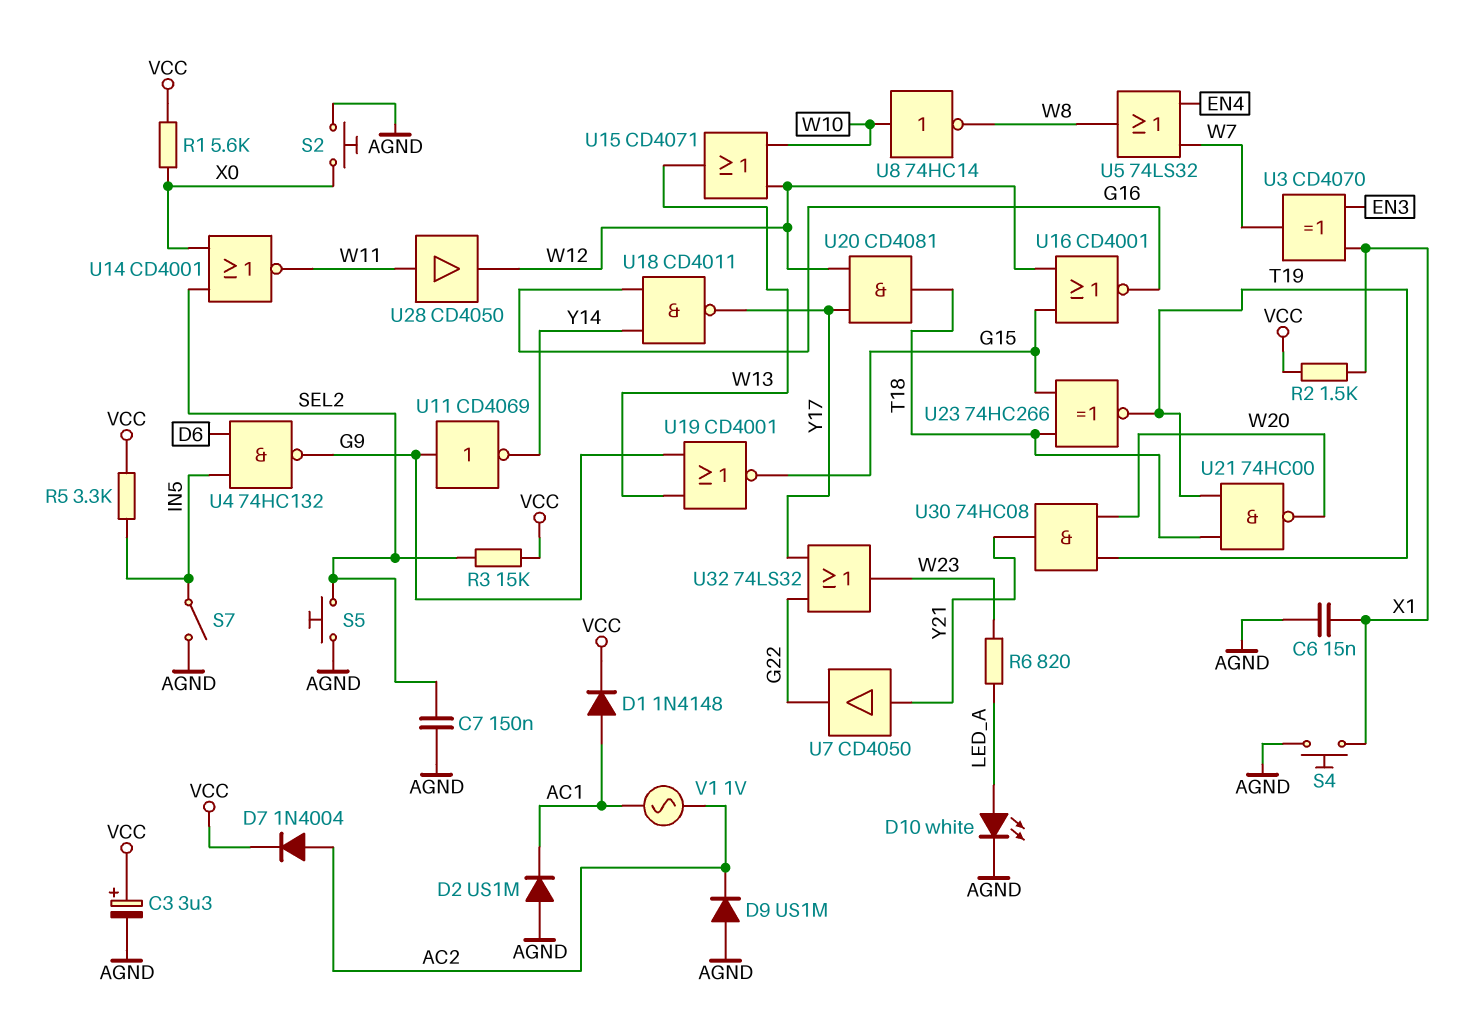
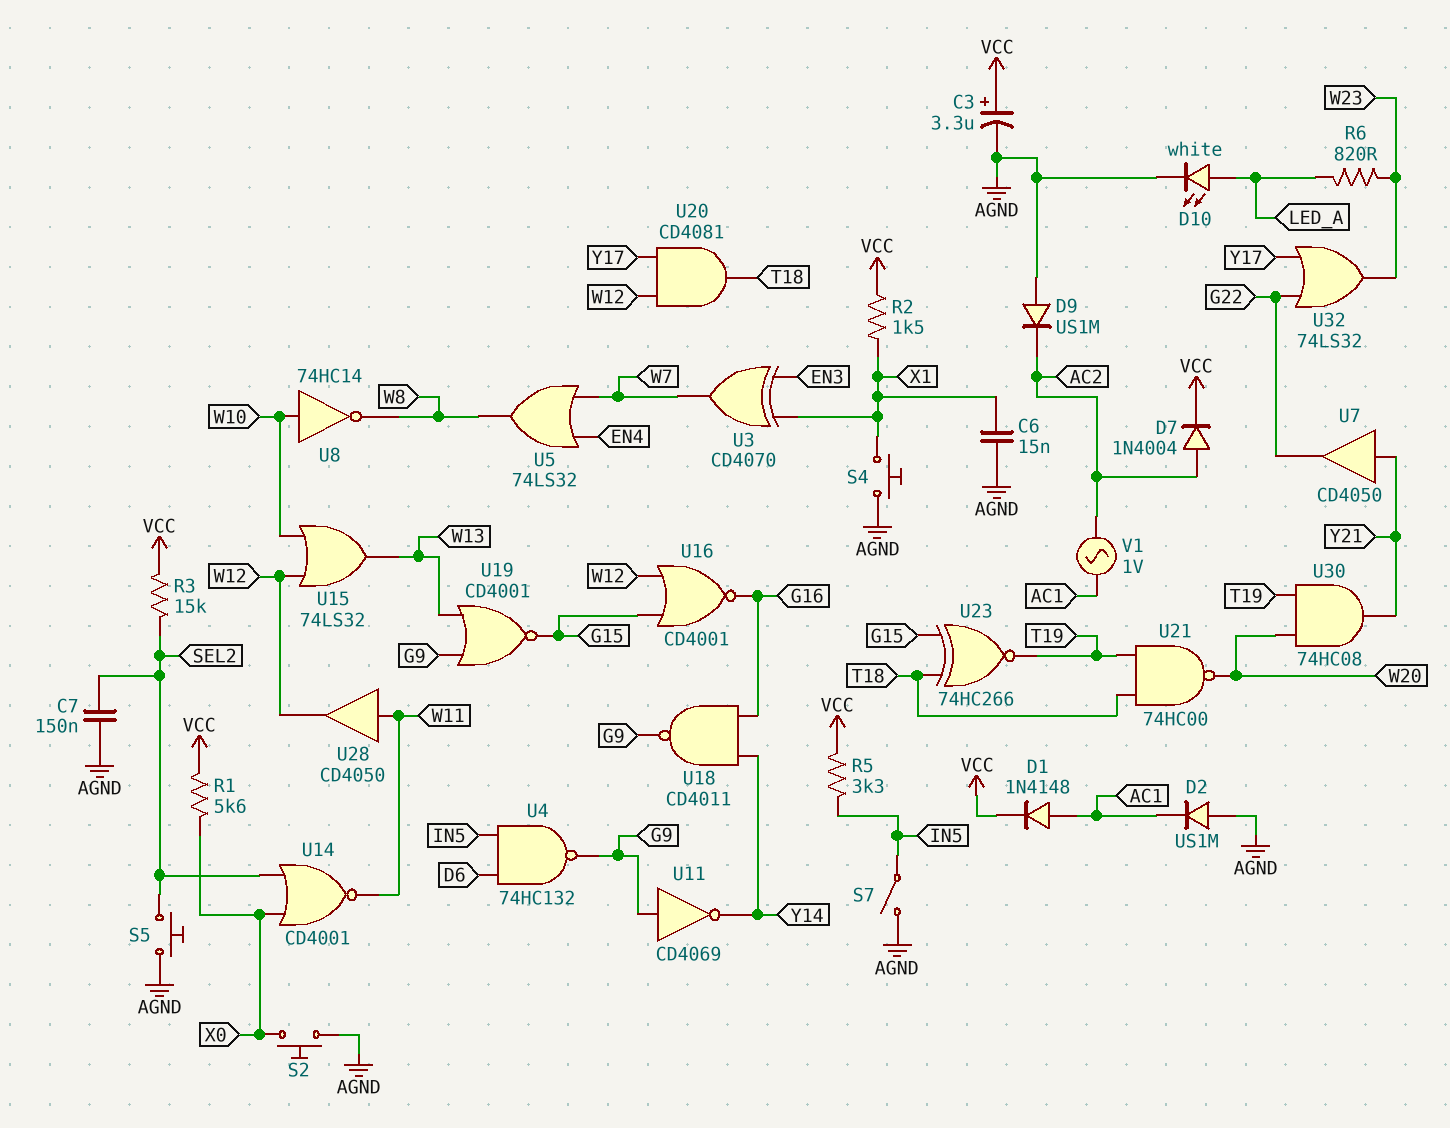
U15: OR CD4071 (in W10, in W12, out W13) -> OR 74LS32 (in W10, in W12, out W13)
U18: NAND CD4011 (in G16, in Y14, out Y17) -> NAND CD4011 (in G16, in Y14, out G9)

